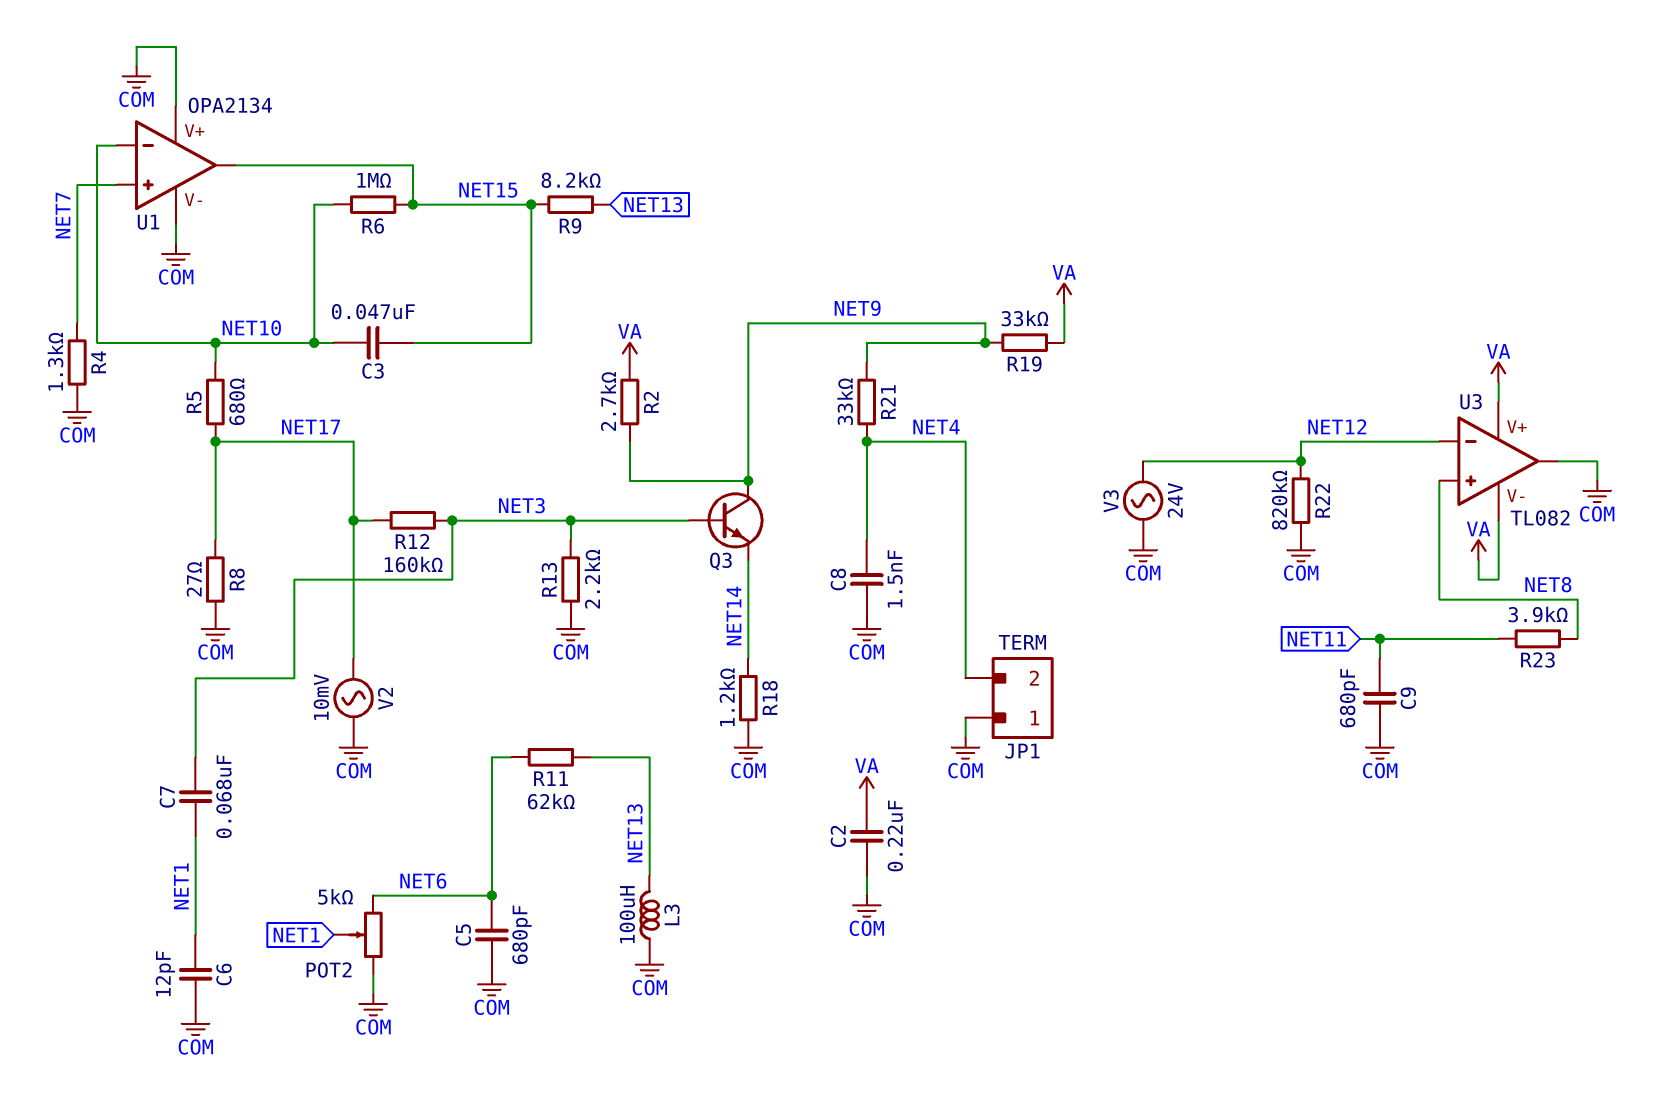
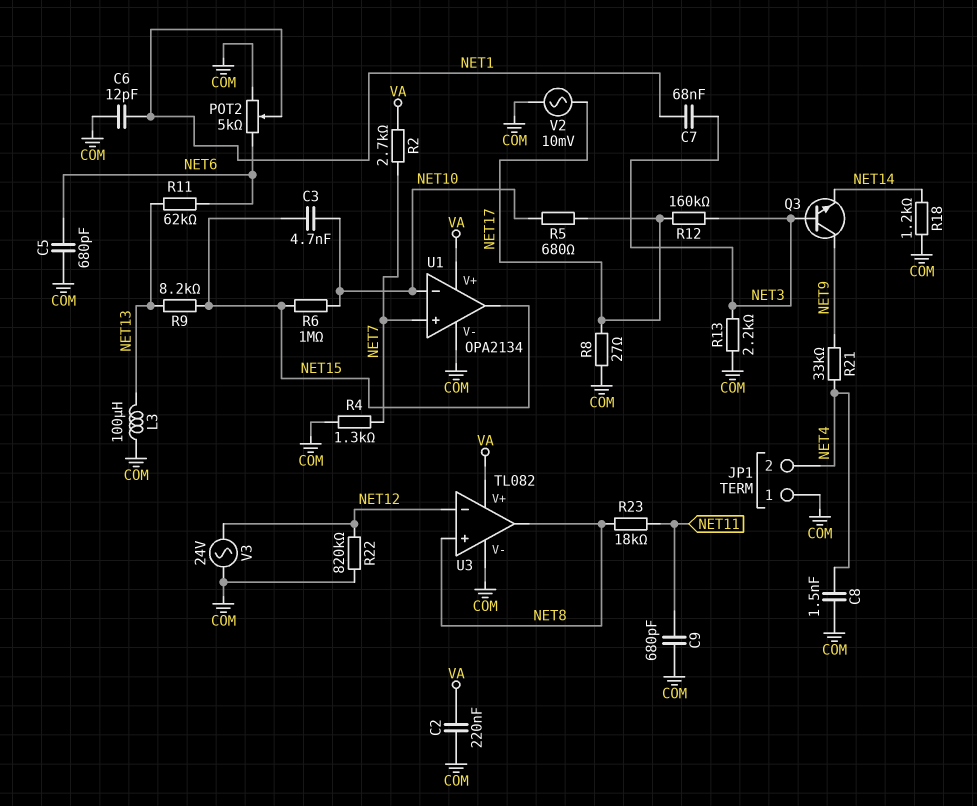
C3: 47nF (NET10, NET15) -> 4.7nF (NET10, NET15)
R2: 2.7k (NET9, VA) -> 2.7k (NET7, VA)
R19: 33k (NET9, VA) -> none
R23: 3.9k (NET8, NET11) -> 18k (NET8, NET11)
U1 pin V+: COM -> VA
U3 pin V-: VA -> COM
U3 pin out: COM -> NET8

